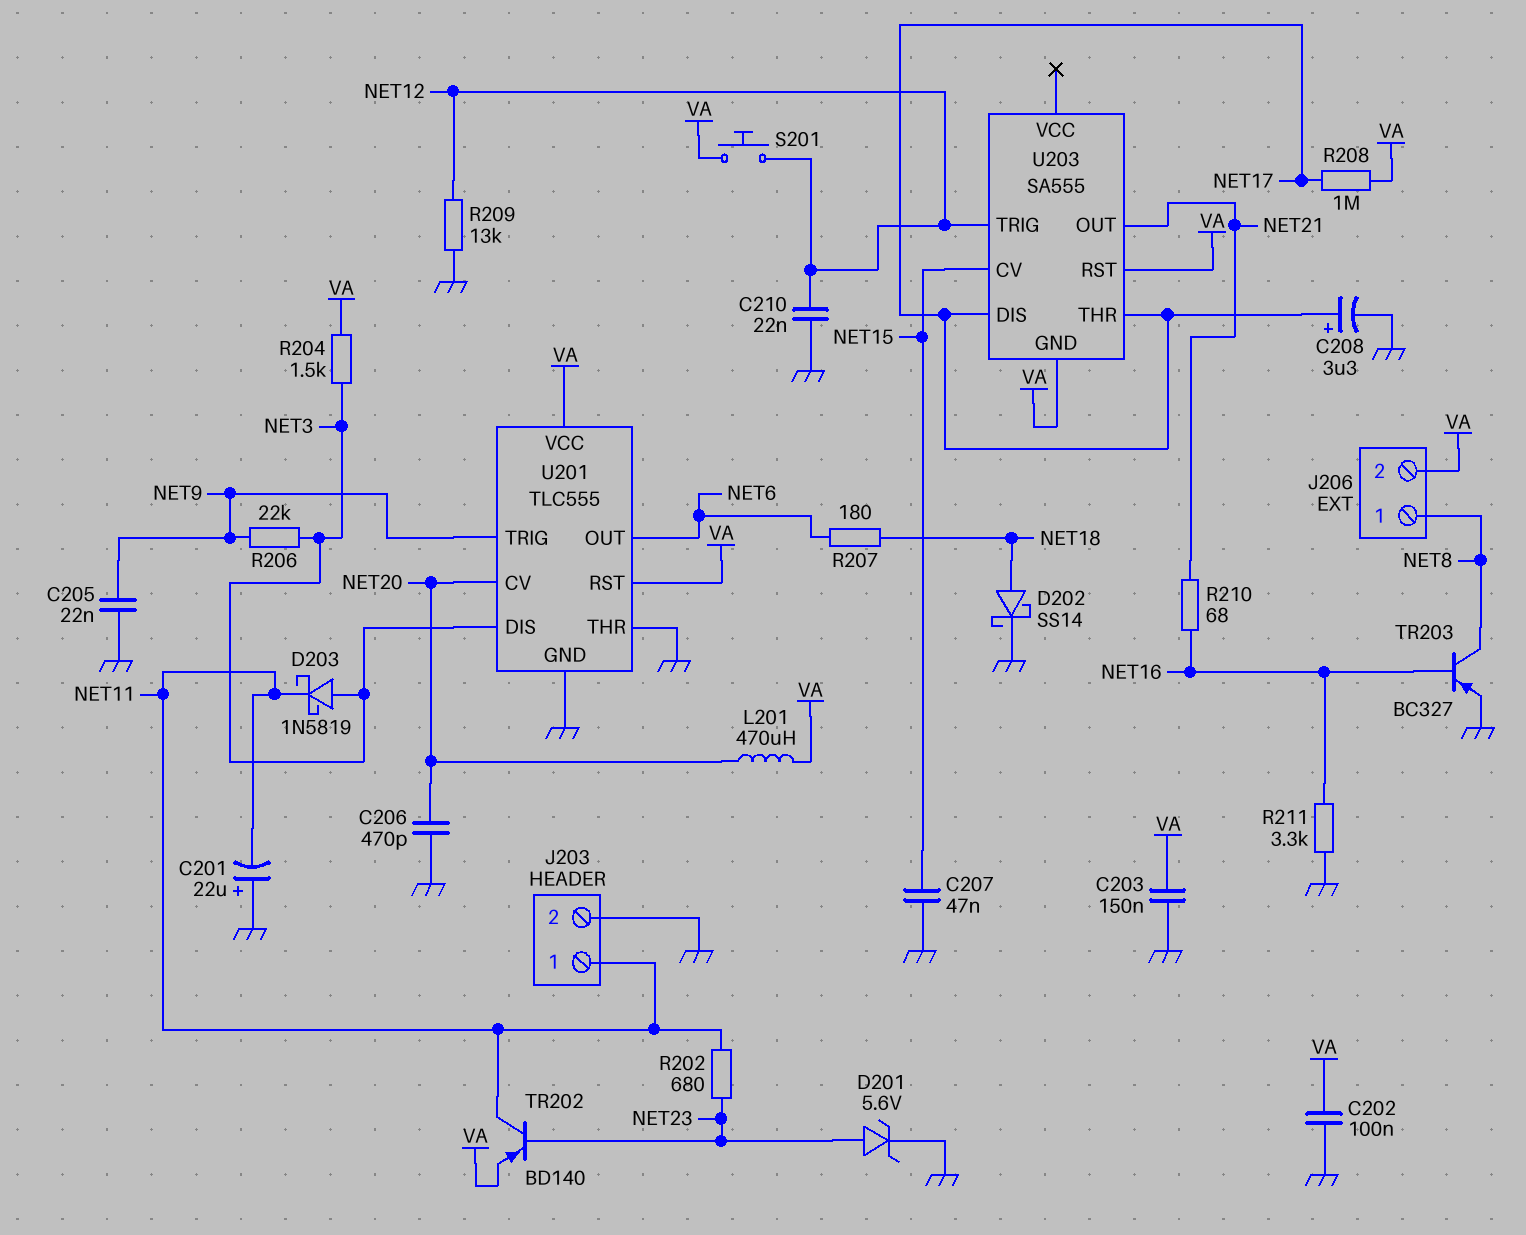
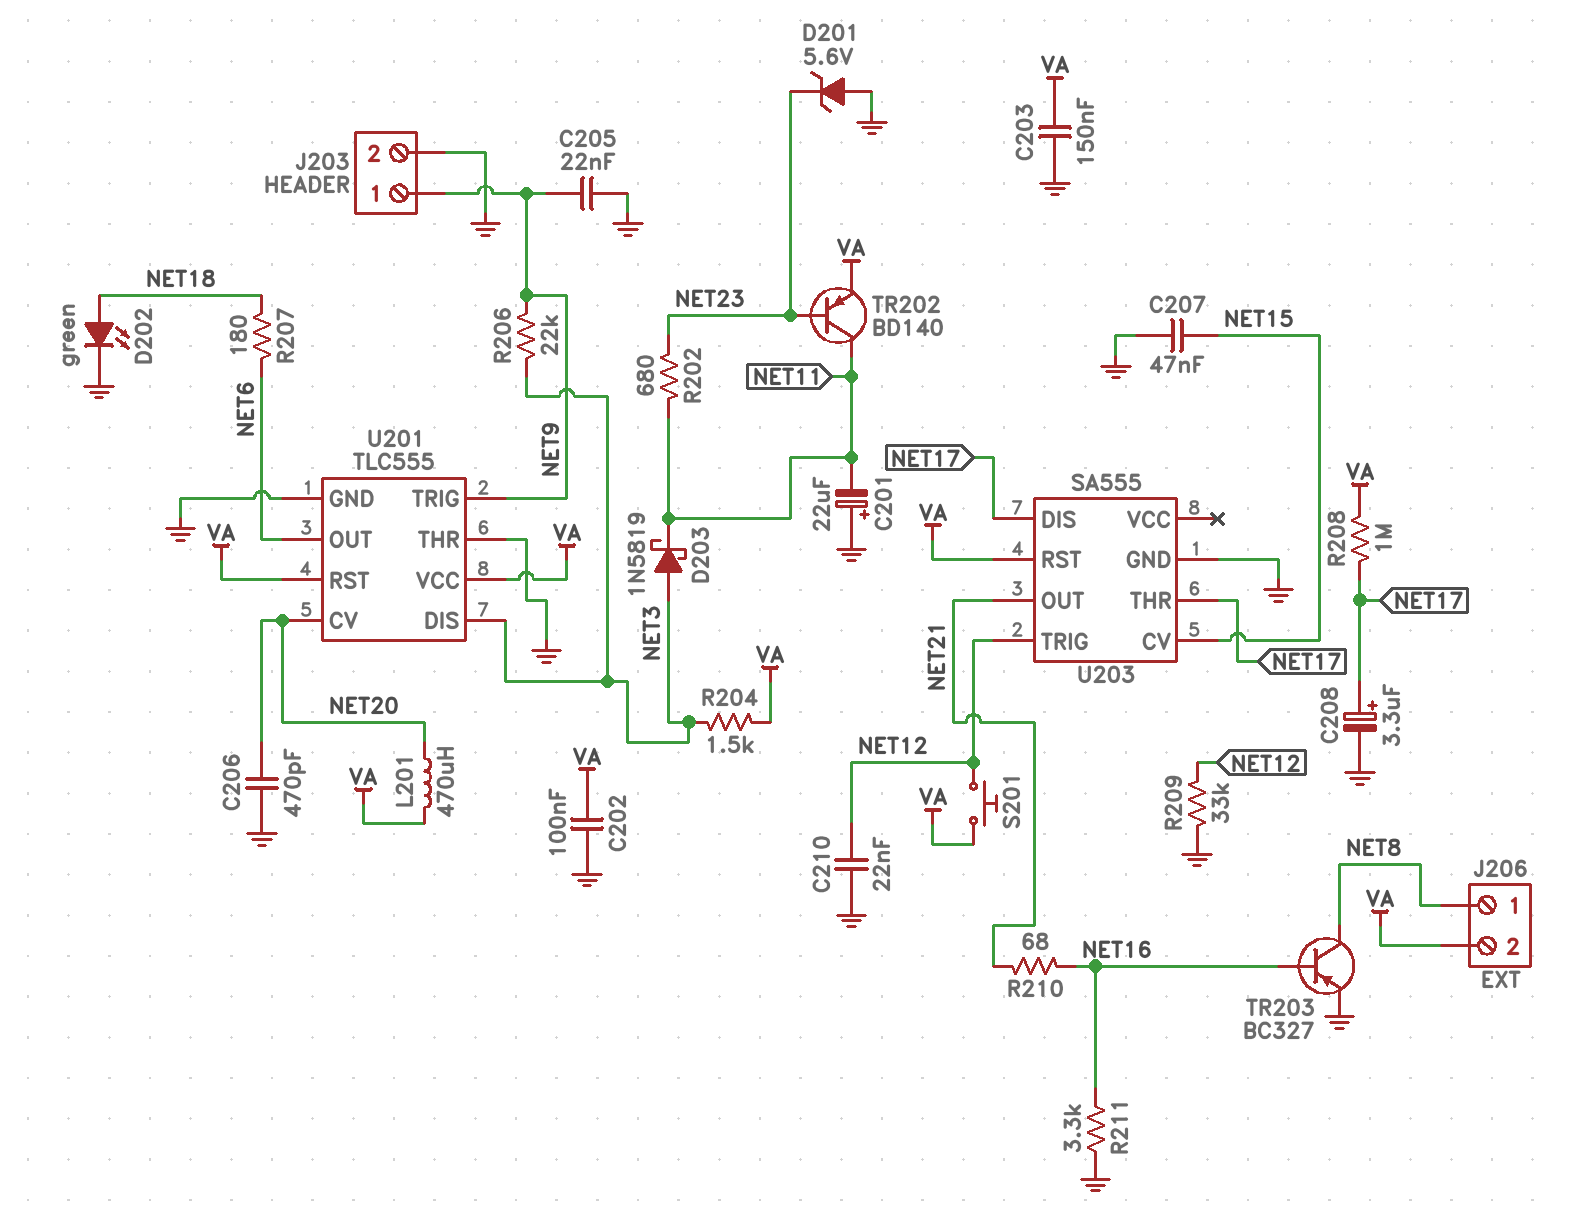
D201: zener 5.6V (A NET23, K GND) -> zener 5.6V (A GND, K NET23)
D202: schottky SS14 (A NET18, K GND) -> LED green (A NET18, K GND)
J203 pin 1: NET11 -> NET9
R209: 13k (GND, NET12) -> 33k (GND, NET12)
U203 pin GND: VA -> GND

